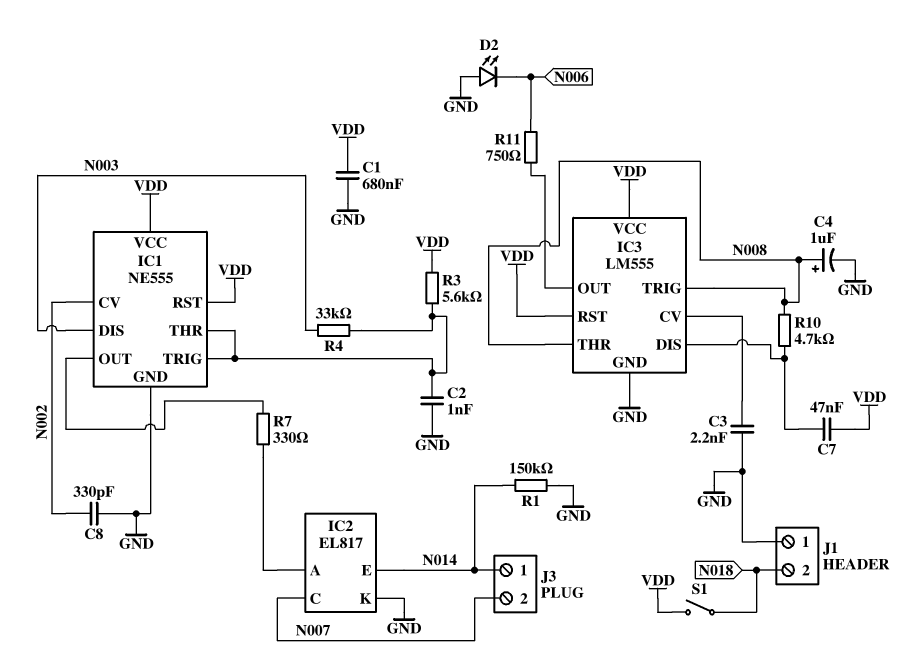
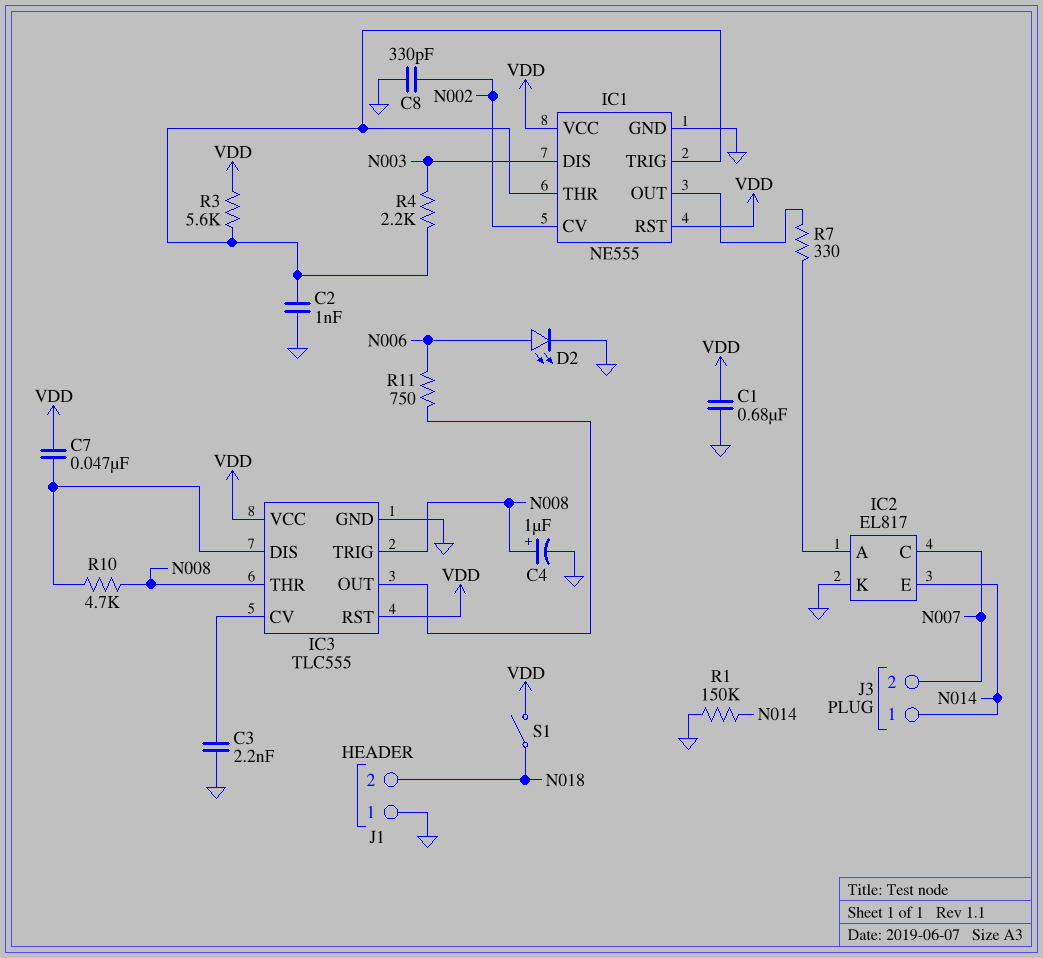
D2: LED (A GND, K N006) -> LED (A N006, K GND)
IC3: LM555 -> TLC555
R4: 33k (IC1/THR, N003) -> 2.2k (IC1/THR, N003)

